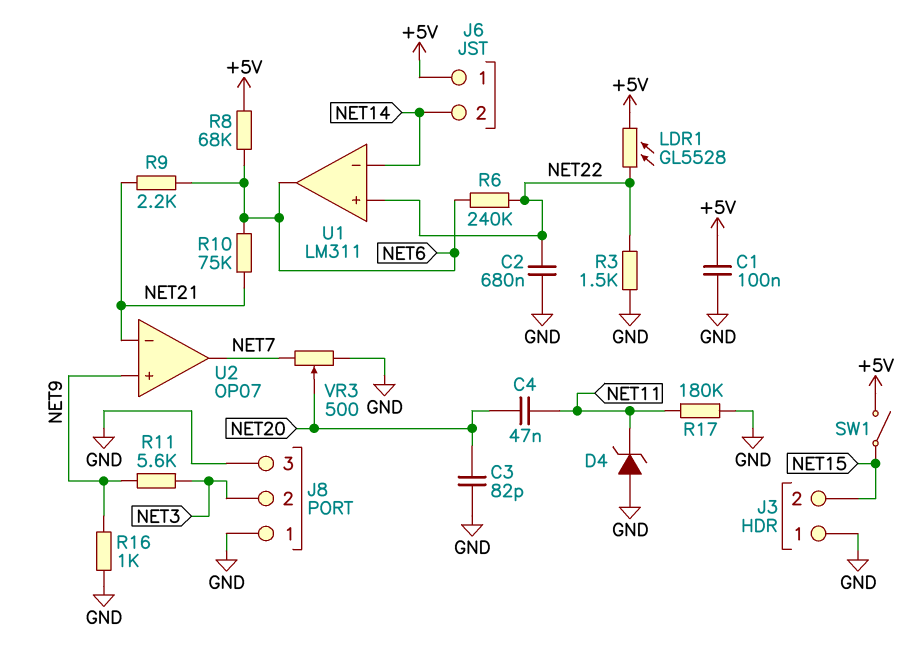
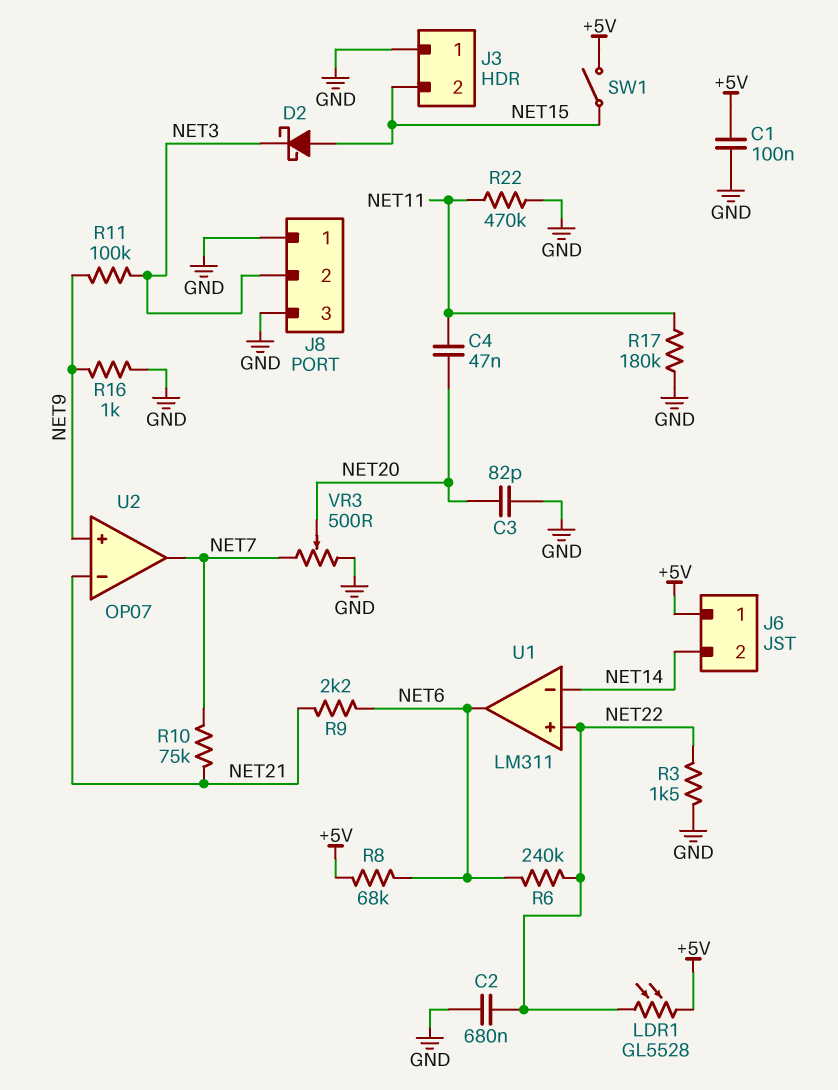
D2: none -> schottky (A NET15, K NET3)
D4: zener (A GND, K NET11) -> none
R10: 75k (NET6, NET21) -> 75k (NET7, NET21)
R11: 5.6k (NET3, NET9) -> 100k (NET3, NET9)
R22: none -> 470k (GND, NET11)

